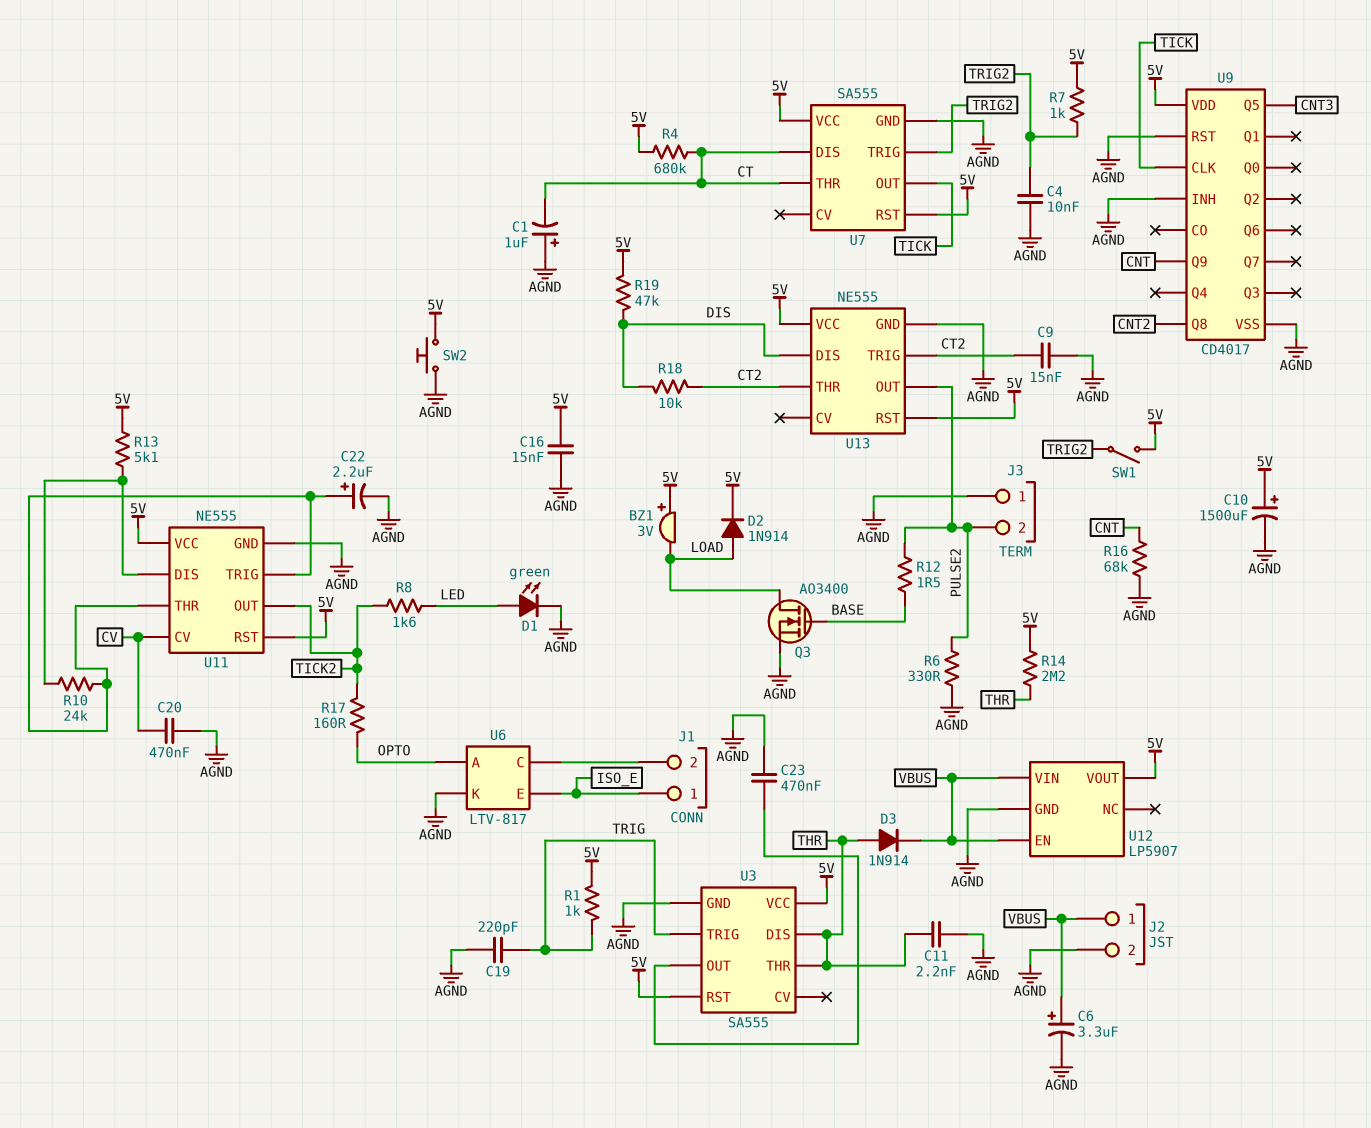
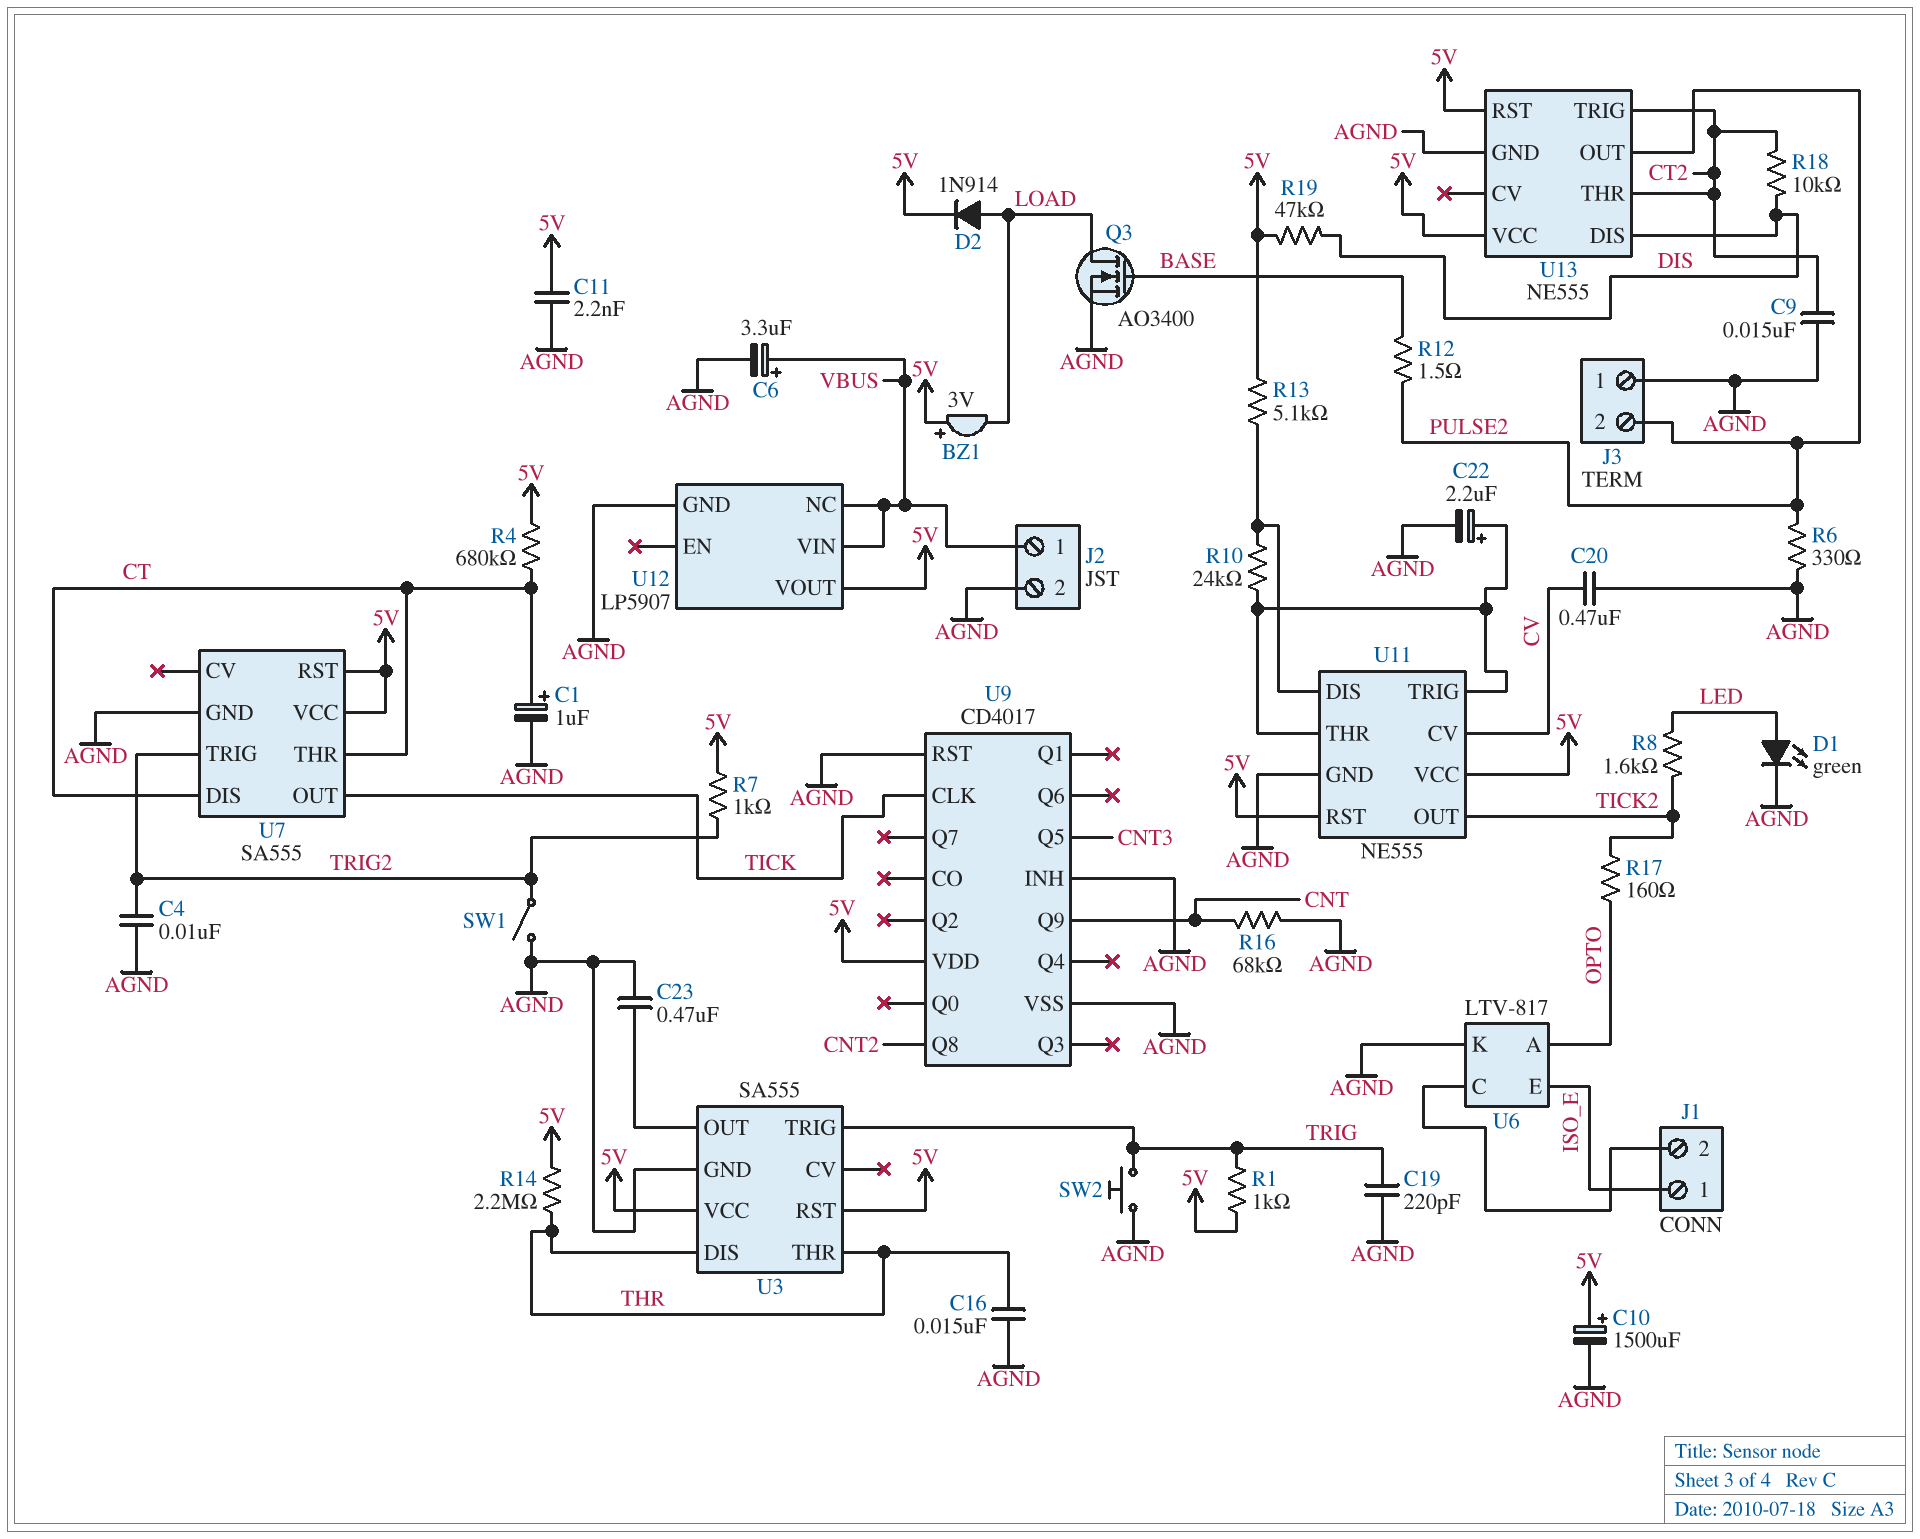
C1: 1uF (plus AGND, minus CT) -> 1uF (plus CT, minus AGND)
C11: 2.2nF (AGND, THR) -> 2.2nF (5V, AGND)
C16: 15nF (5V, AGND) -> 15nF (AGND, THR)
D3: diode 1N914 (A THR, K VBUS) -> none
SW1: switch (5V, TRIG2) -> switch (AGND, TRIG2)
SW2: button (5V, AGND) -> button (AGND, TRIG)
U12 pin EN: VBUS -> none
U12 pin NC: none -> VBUS

